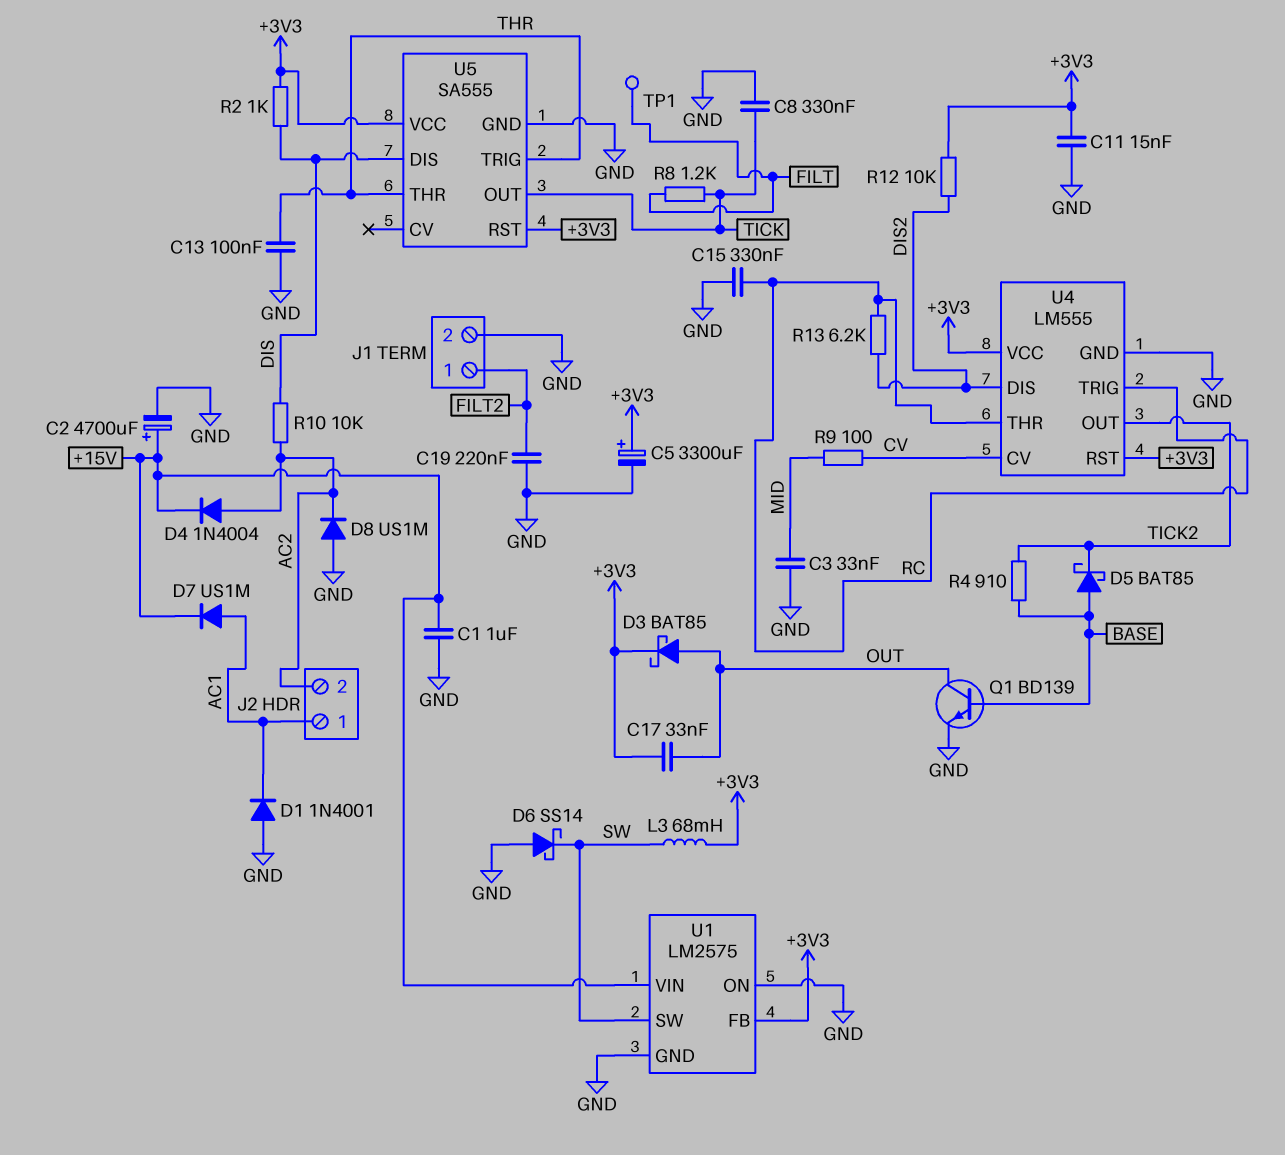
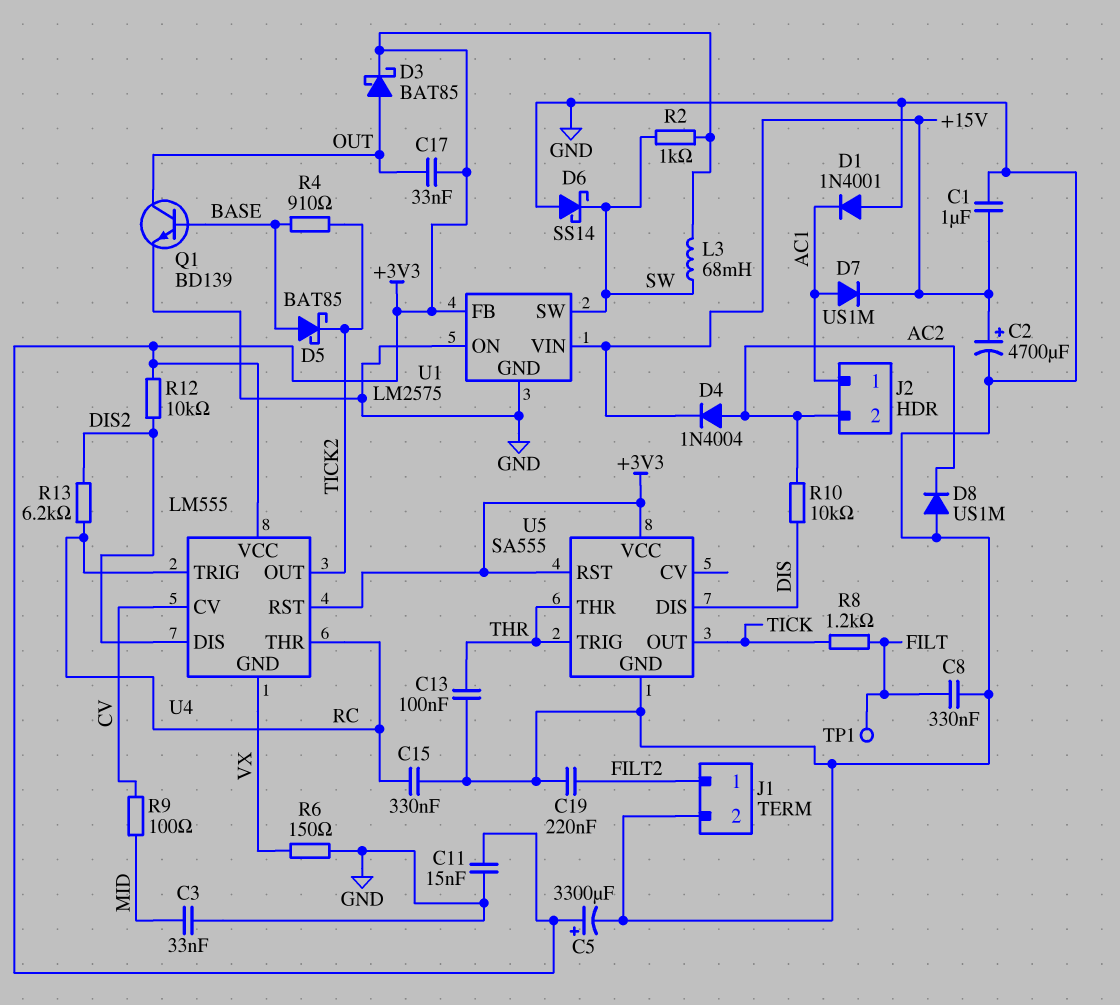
C8: 330nF (GND, TICK) -> 330nF (FILT, GND)
R2: 1k (+3V3, DIS) -> 1k (+3V3, SW)
R6: none -> 150 (GND, VX)
U4 pin GND: GND -> VX

